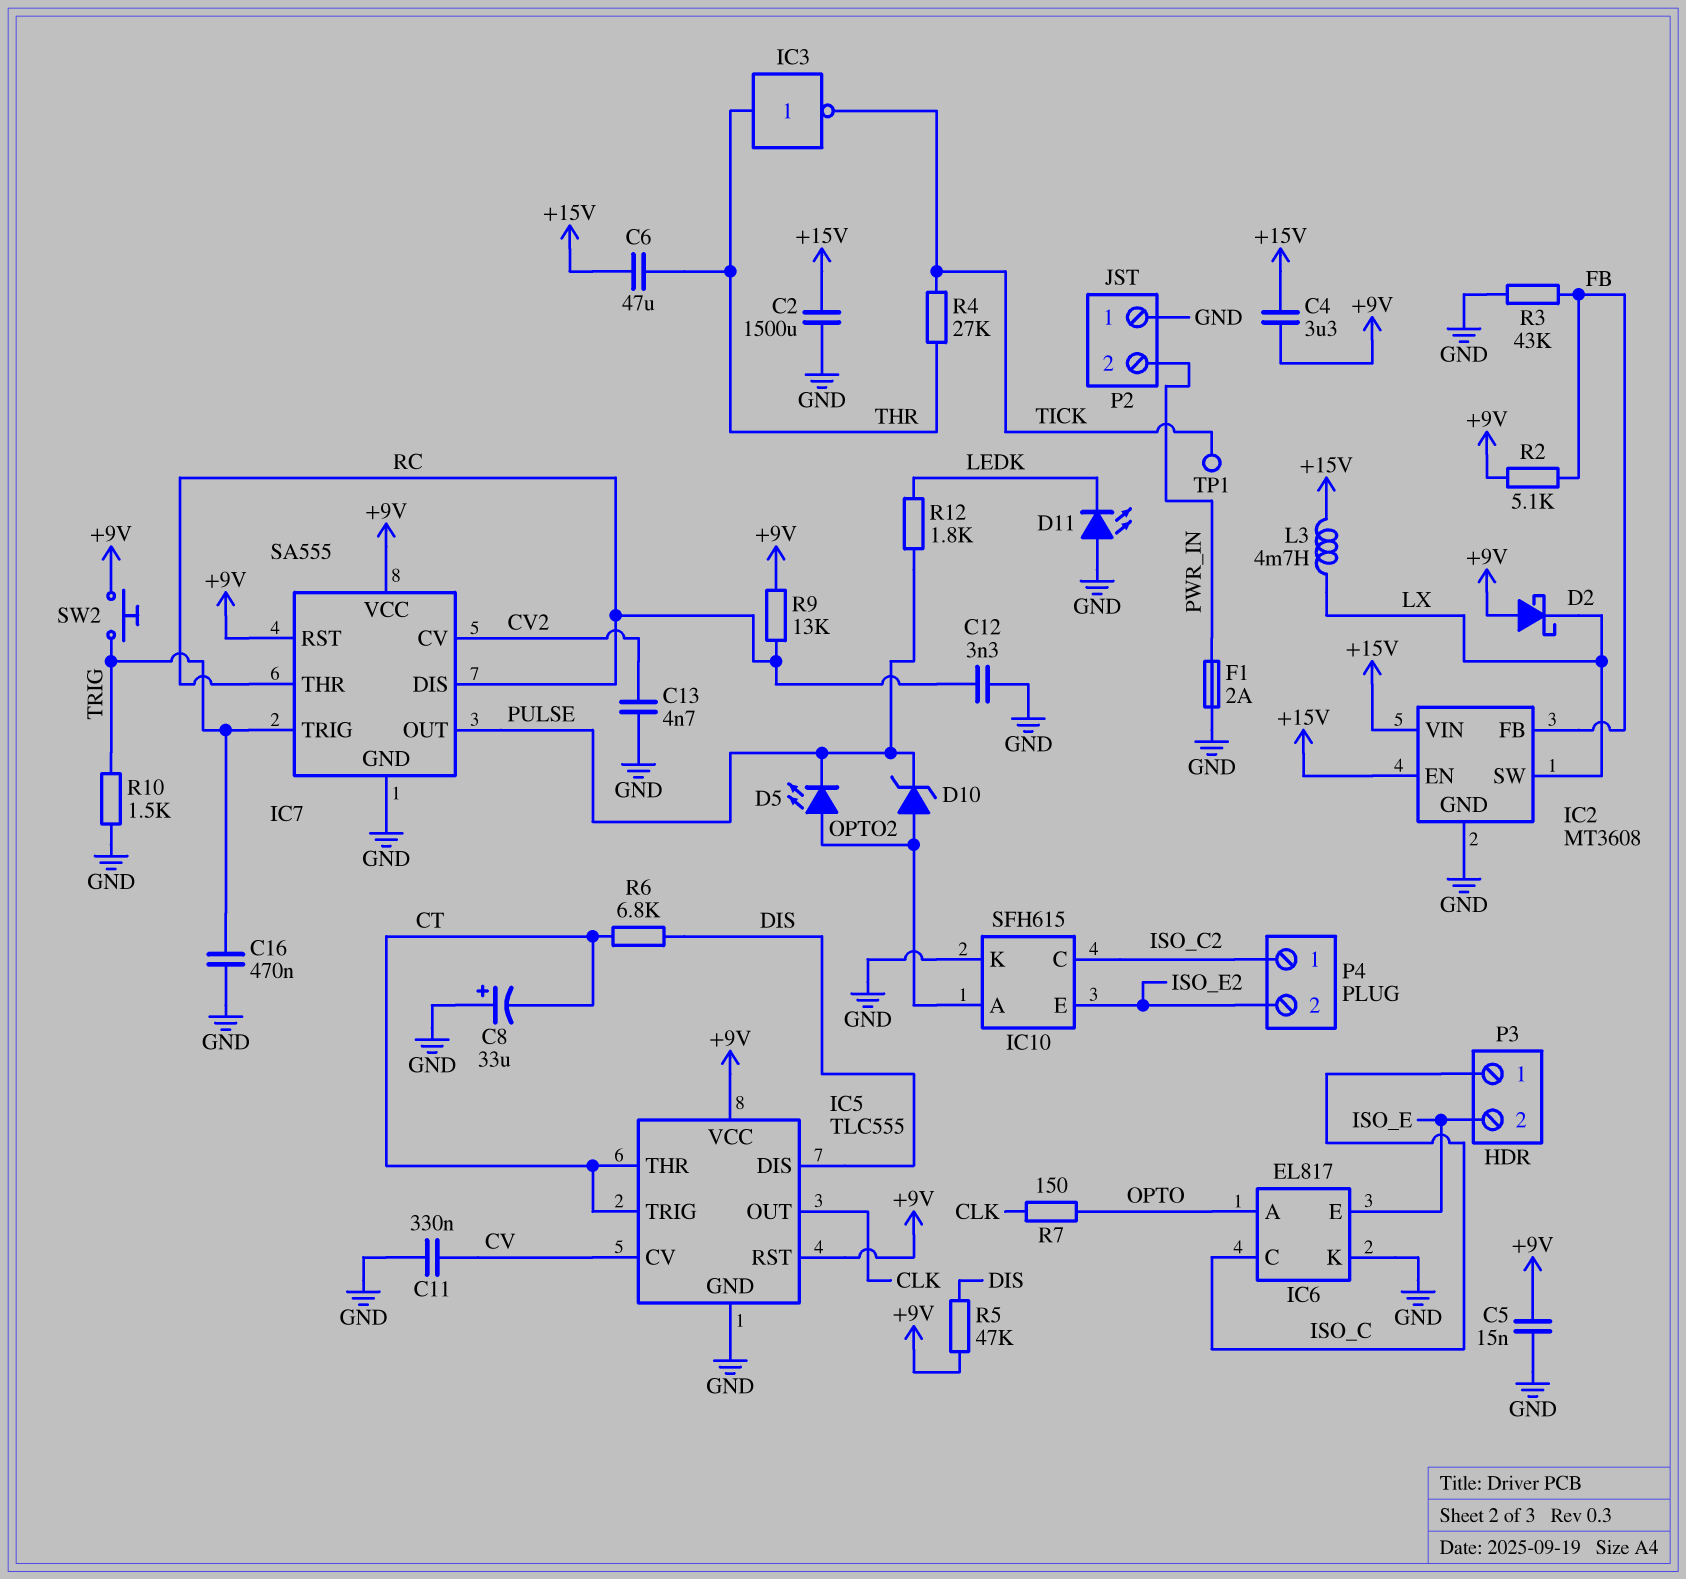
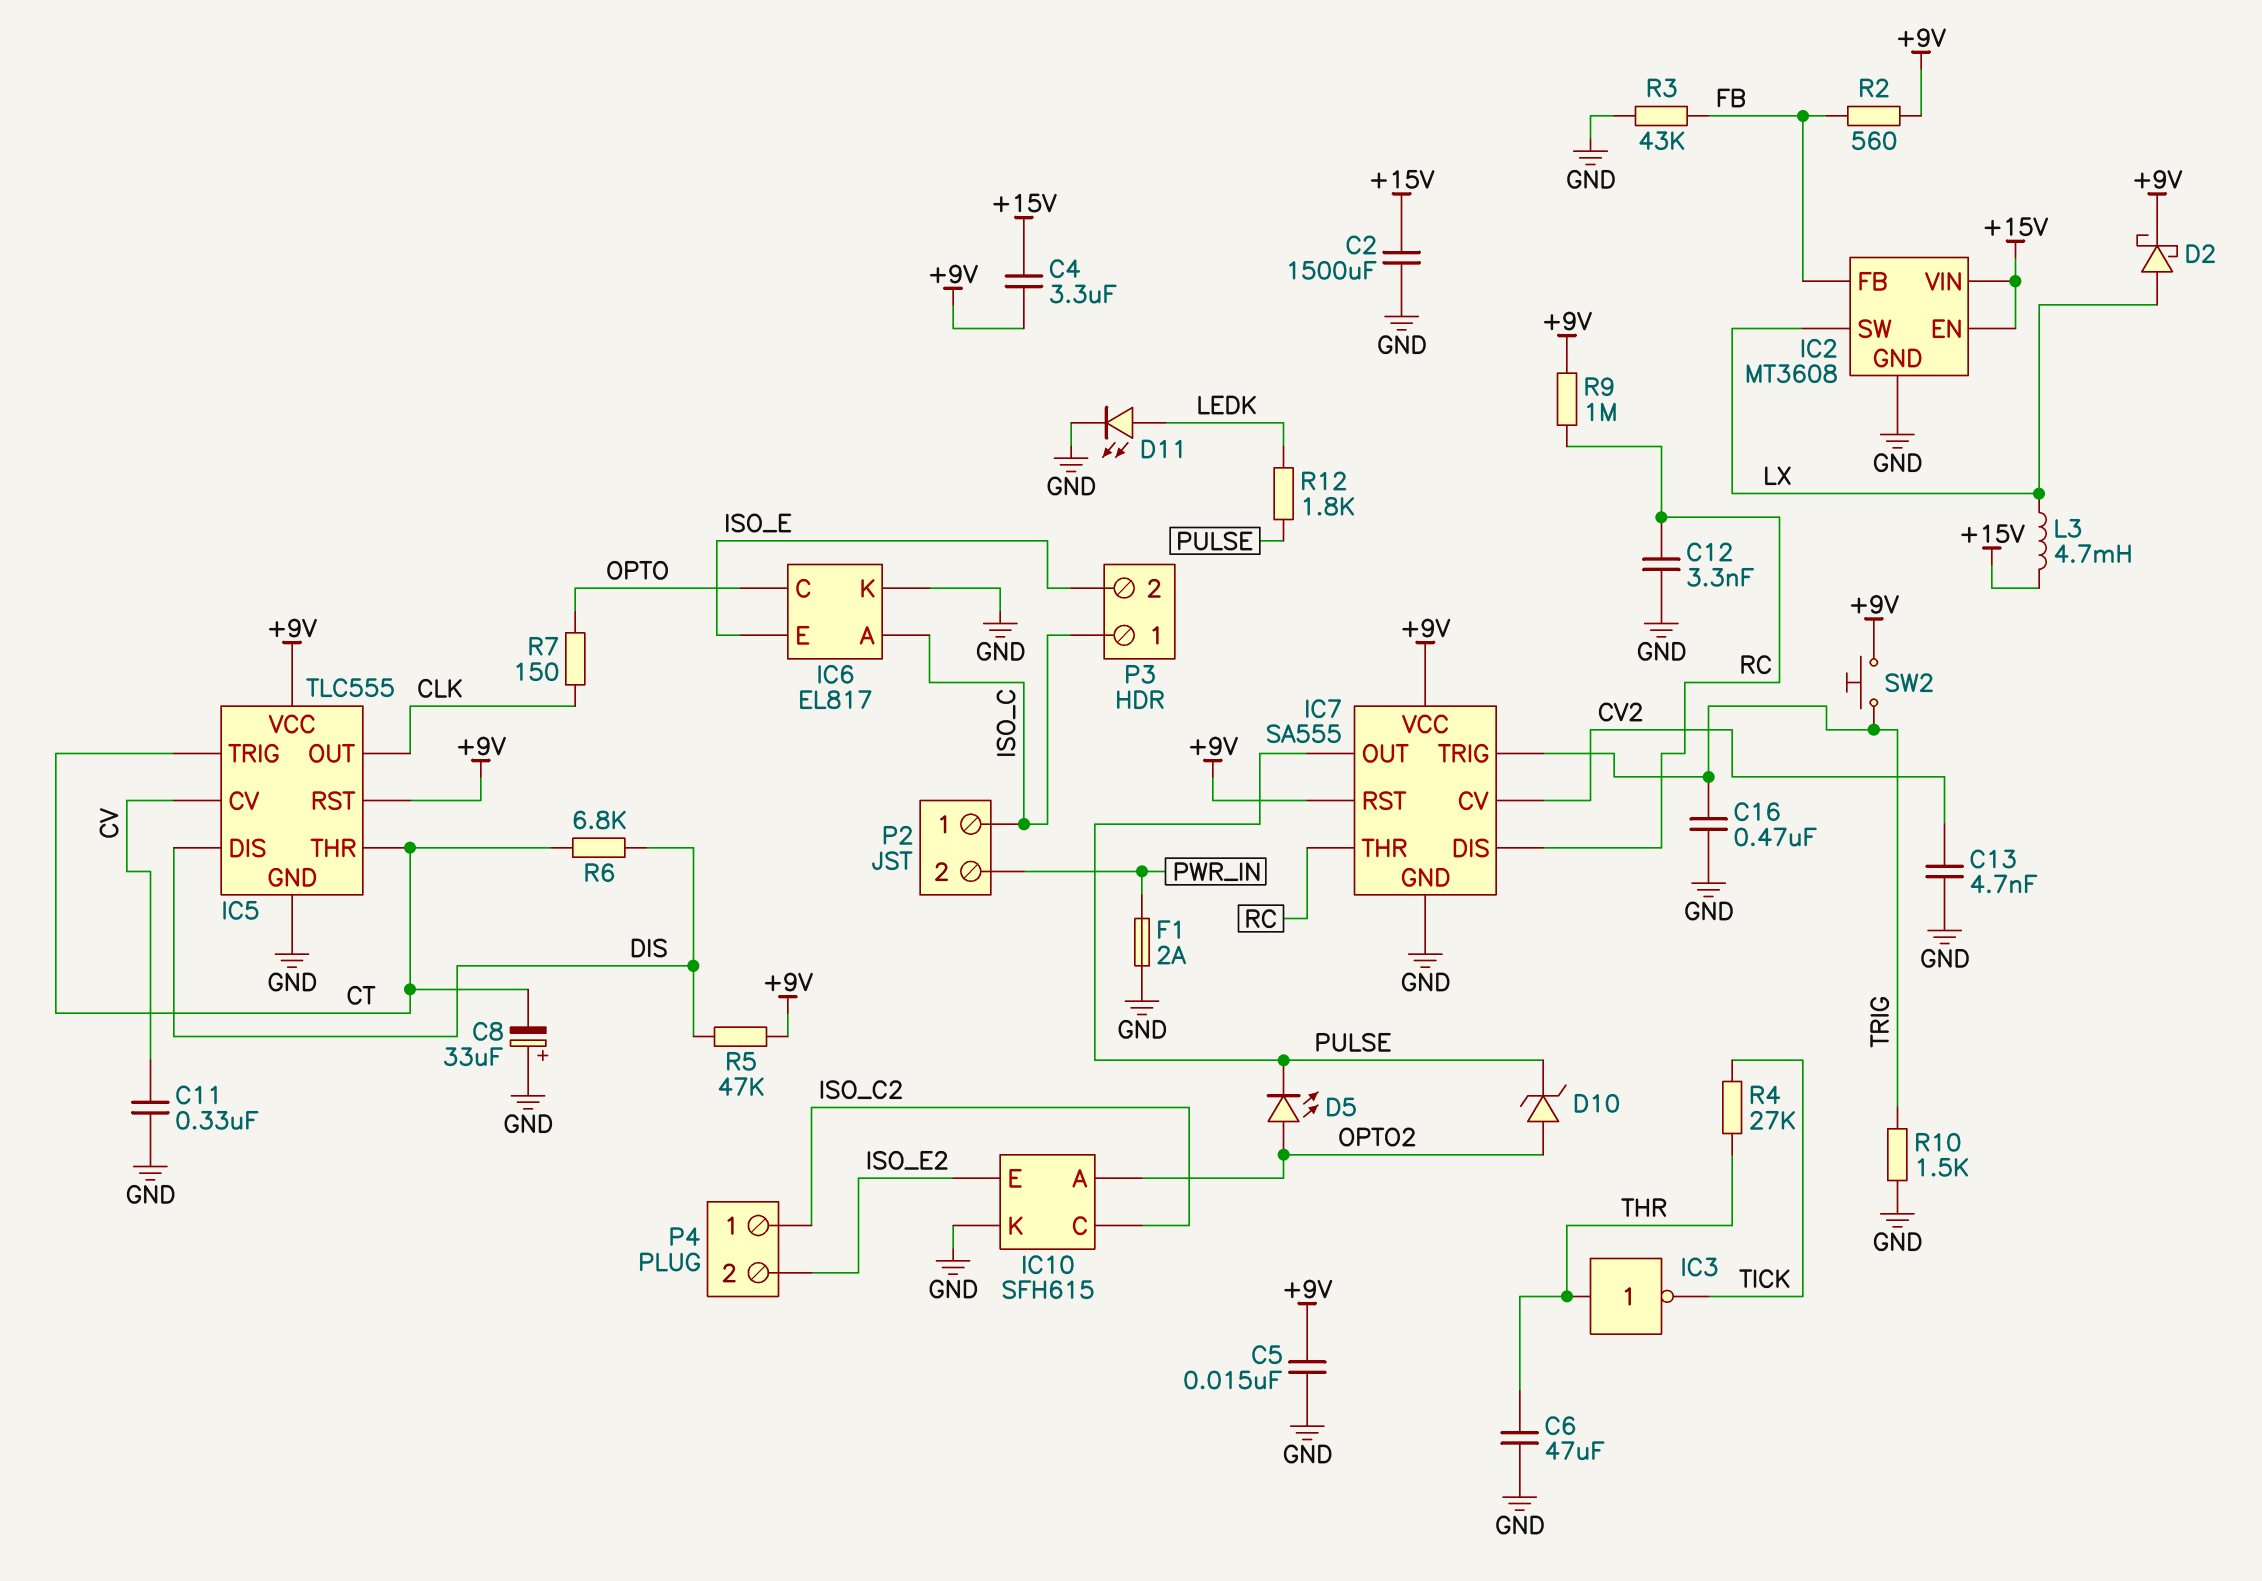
C6: 47uF (+15V, THR) -> 47uF (GND, THR)
D2: schottky (A +9V, K LX) -> schottky (A LX, K +9V)
D11: LED (A GND, K LEDK) -> LED (A LEDK, K GND)
IC6 pin A: OPTO -> ISO_C
IC6 pin C: ISO_C -> OPTO
P2 pin 1: GND -> ISO_C
R2: 5.1k (+9V, FB) -> 560 (+9V, FB)
R9: 13k (+9V, RC) -> 1M (+9V, RC)
TP1: test point (TICK) -> none

